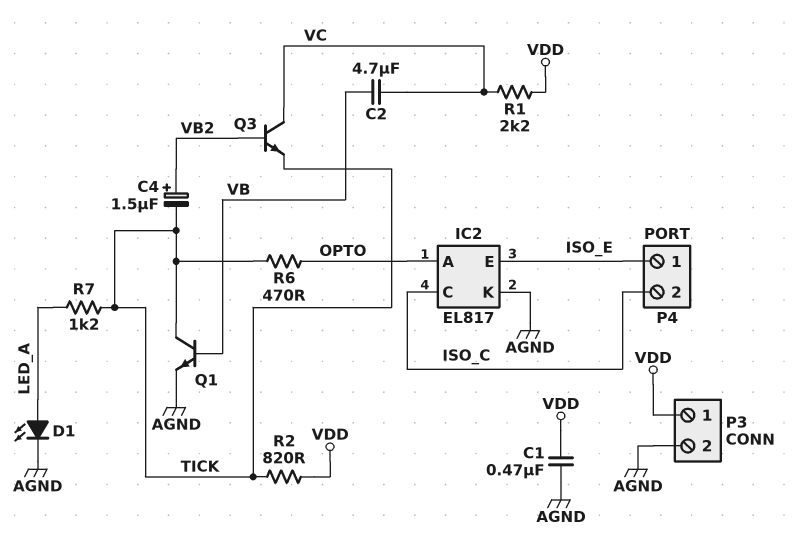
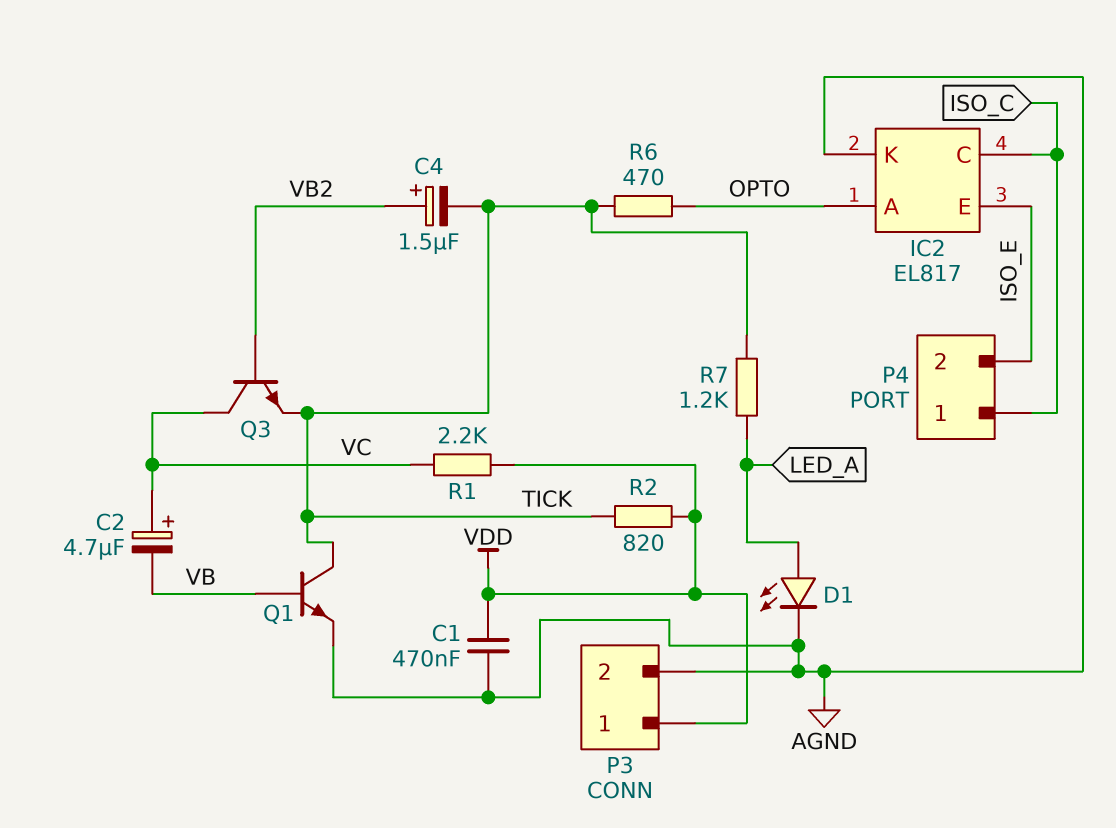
C2: 4.7uF (VB, VC) -> 4.7uF (plus VC, minus VB)
P4 pin 1: ISO_E -> ISO_C
P4 pin 2: ISO_C -> ISO_E

